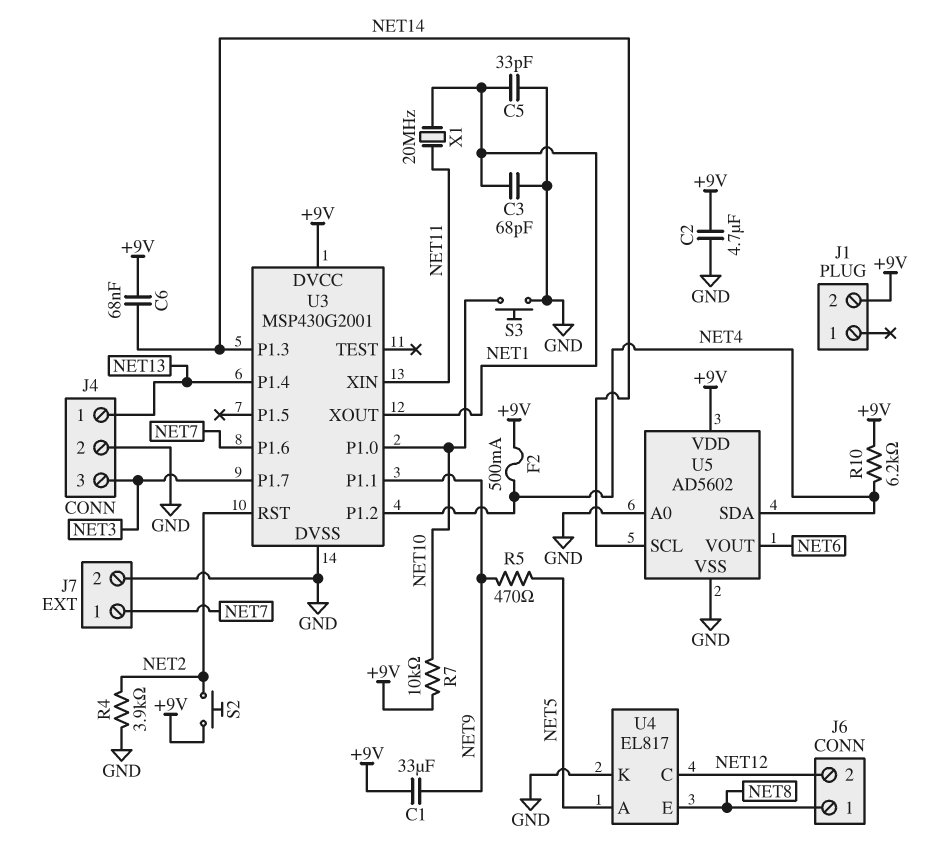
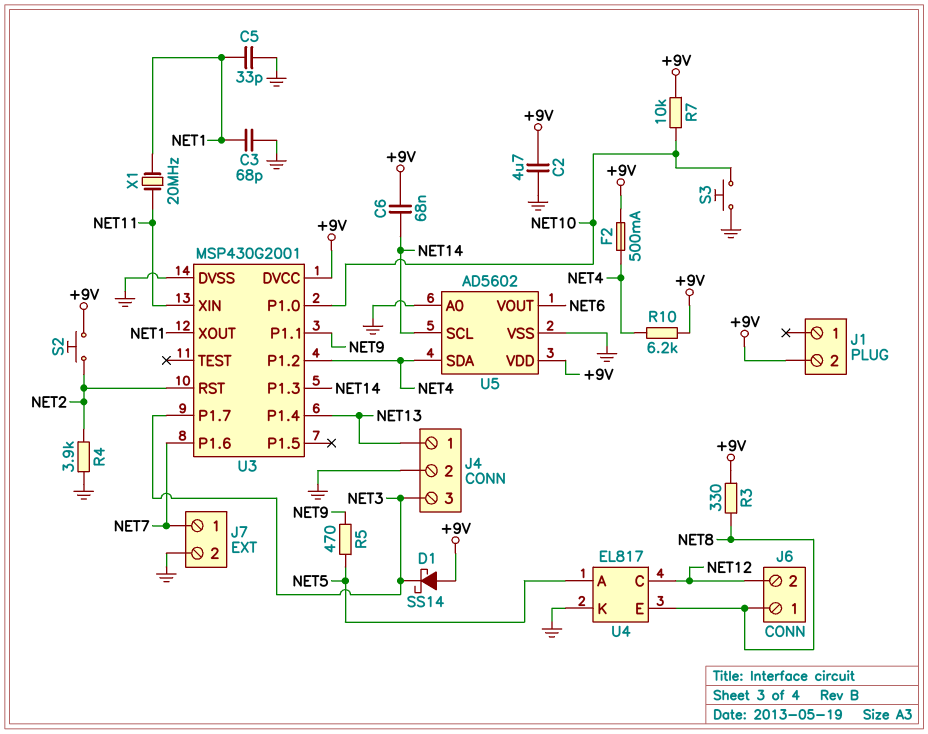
C1: 33uF (+9V, NET9) -> none
D1: none -> schottky SS14 (A +9V, K NET3)
R3: none -> 330 (+9V, NET8)

